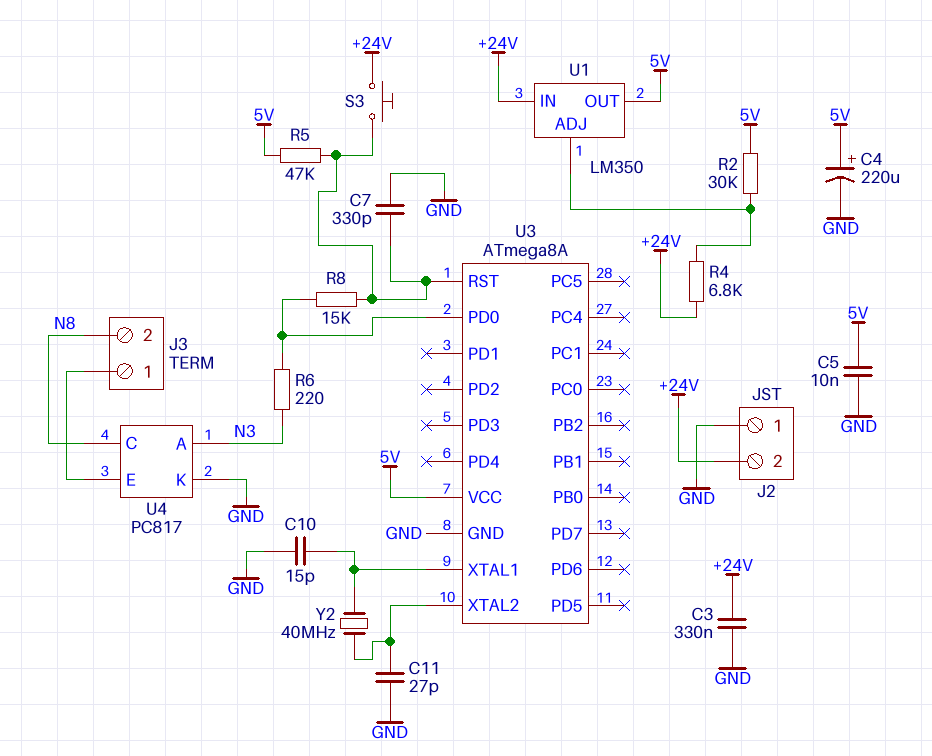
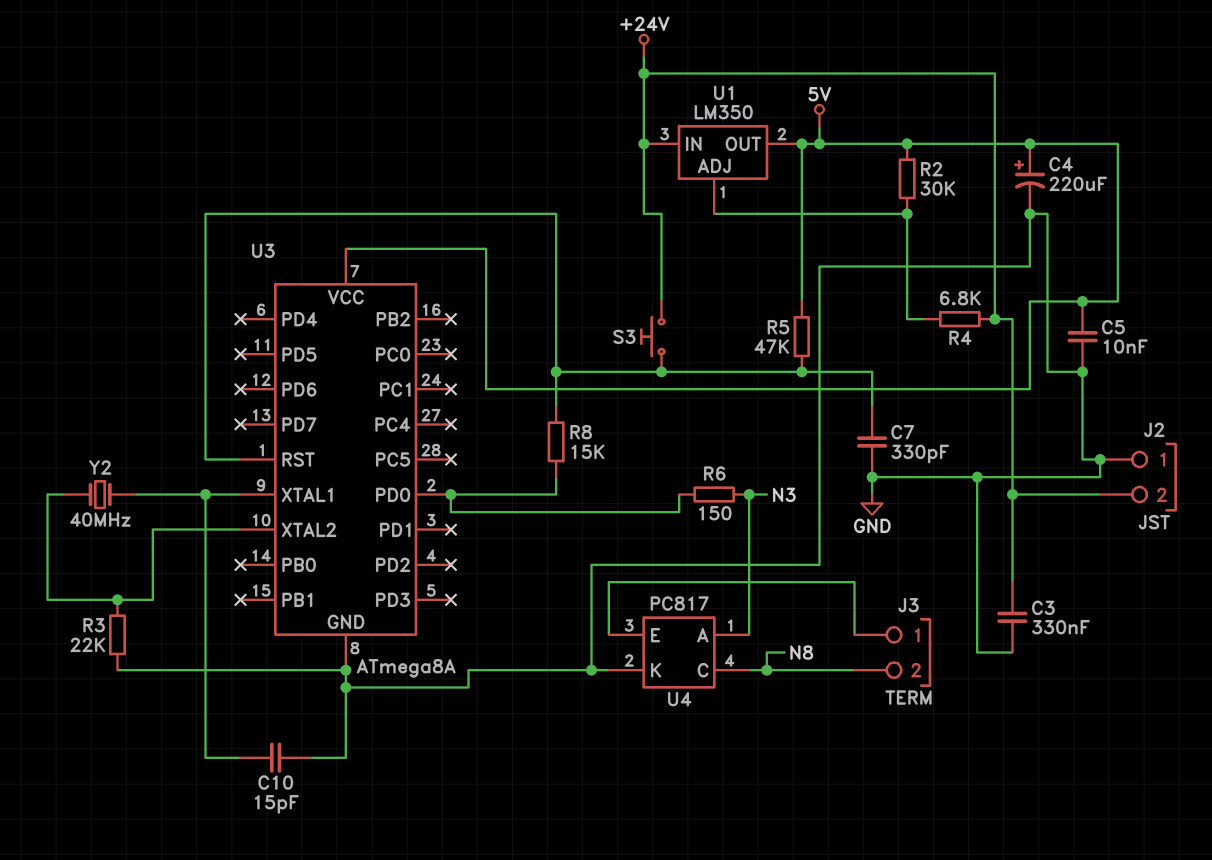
C11: 27pF (GND, U3/XTAL2) -> none
R3: none -> 22k (GND, U3/XTAL2)
R6: 220 (N3, U3/PD0) -> 150 (N3, U3/PD0)

